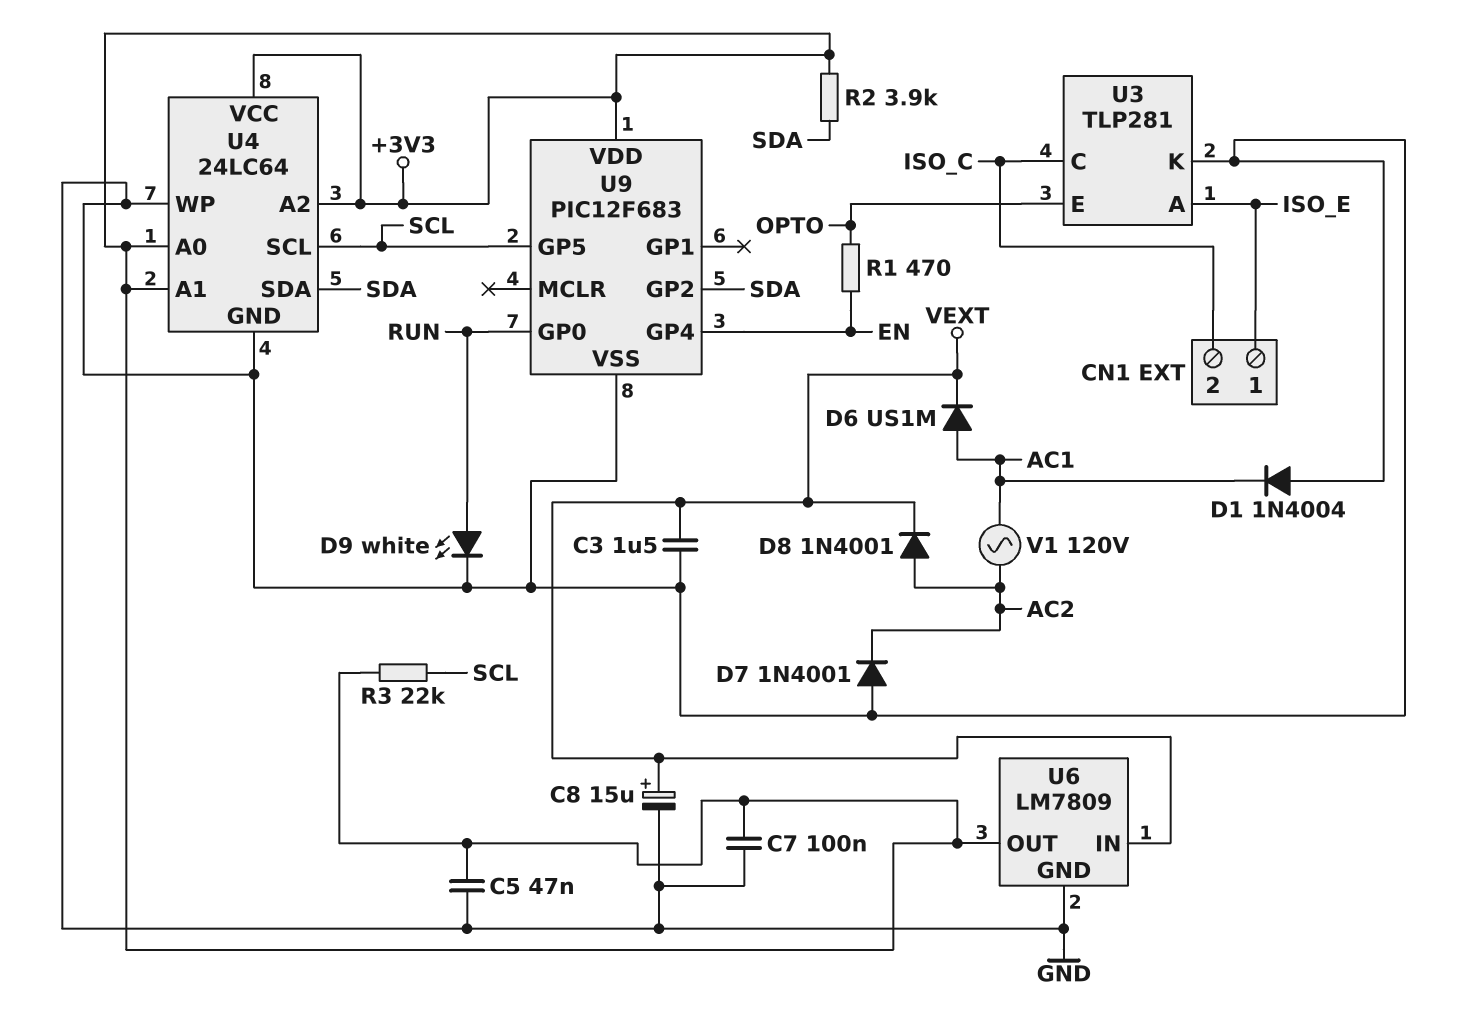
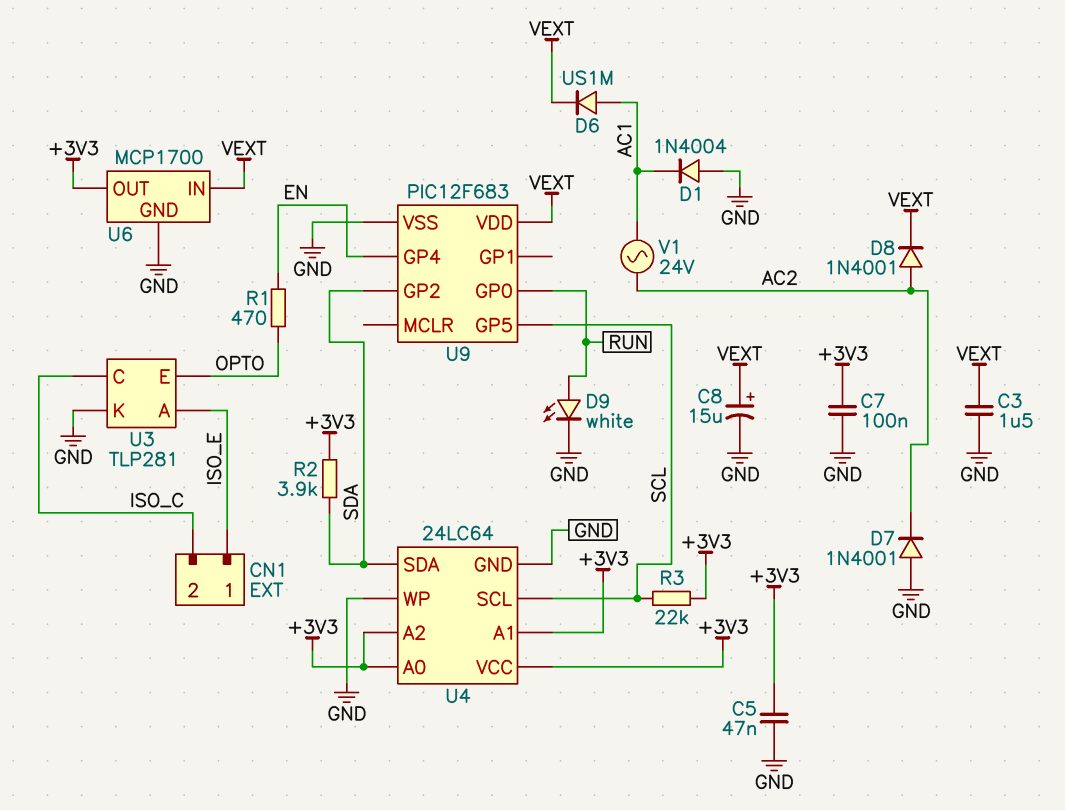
U6: LM7809 -> MCP1700
U9 pin VDD: +3V3 -> VEXT
V1: AC 120V (AC1, AC2) -> AC 24V (AC1, AC2)

